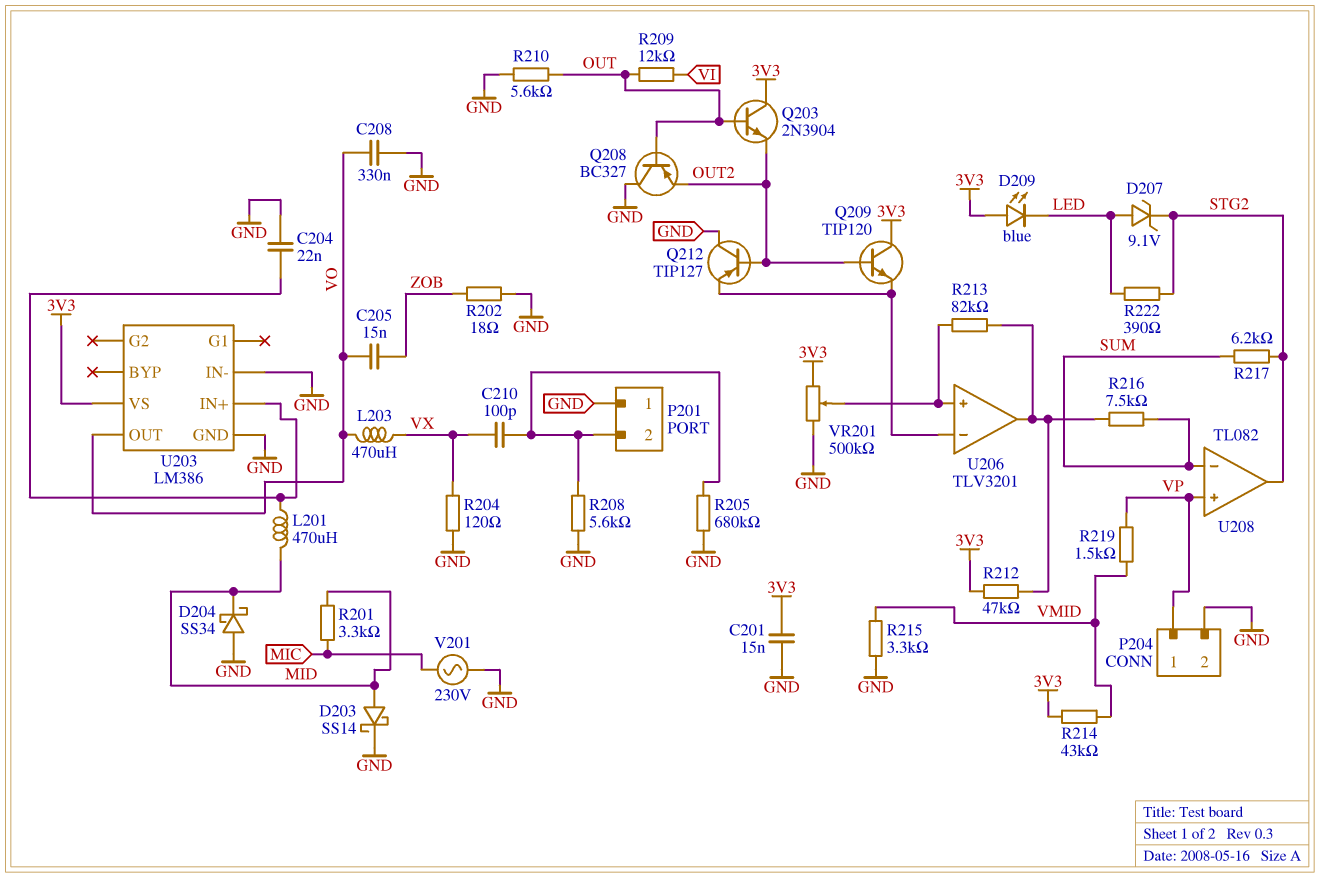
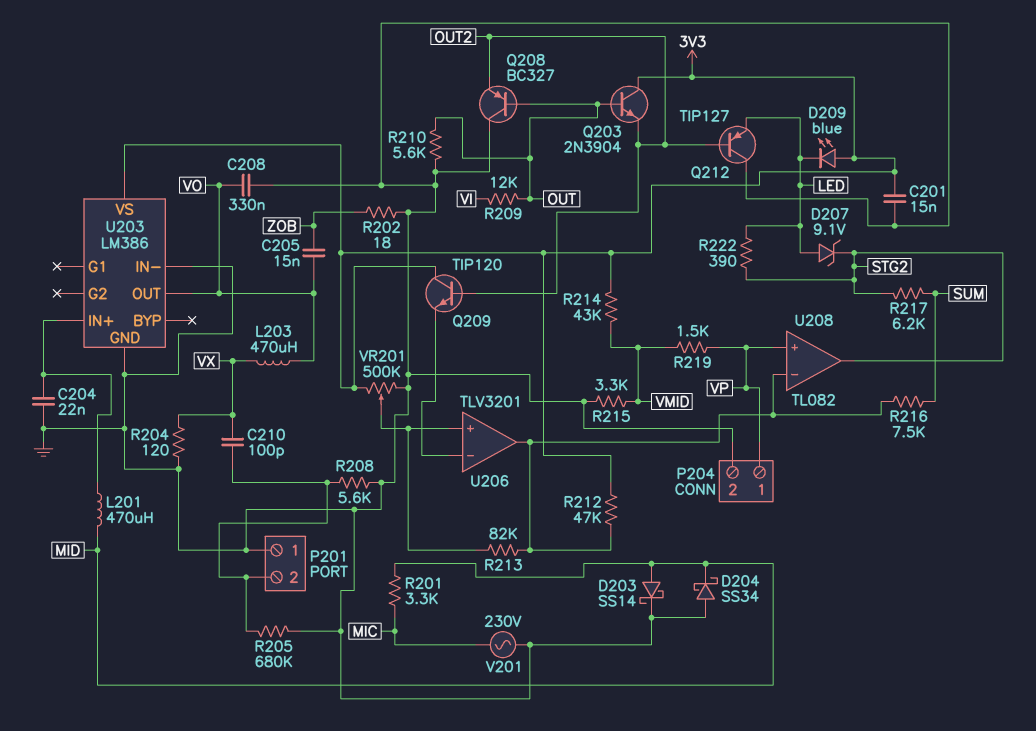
Q212: PNP TIP127 (B OUT2, C GND, E U206/in-) -> PNP TIP127 (B OUT2, C GND, E LED)
U208 pin in-: SUM -> U206/out

